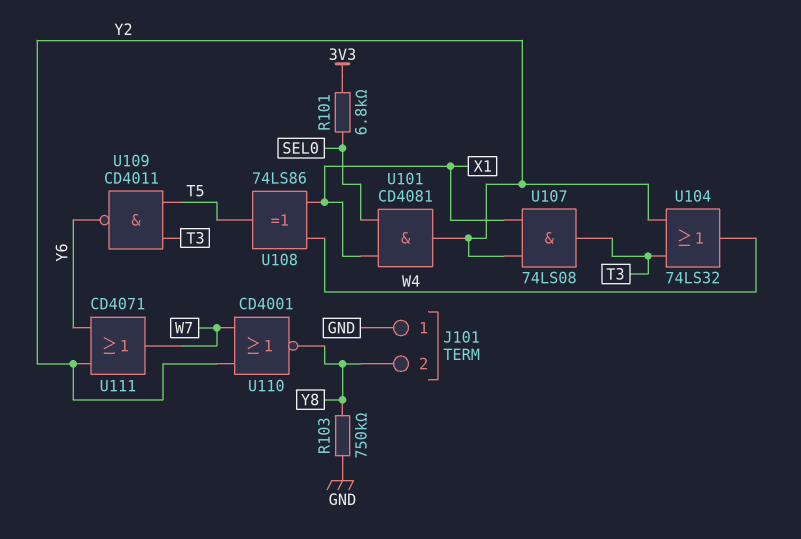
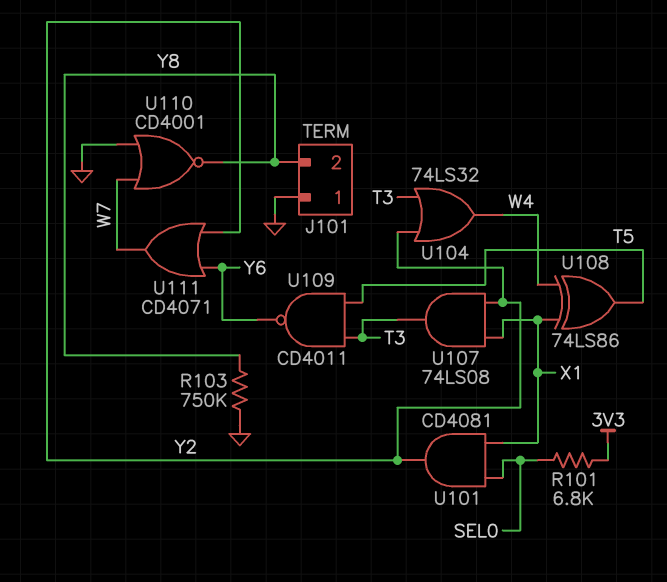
U110: NOR CD4001 (in W7, in Y2, out Y8) -> NOR CD4001 (in GND, in W7, out Y8)

